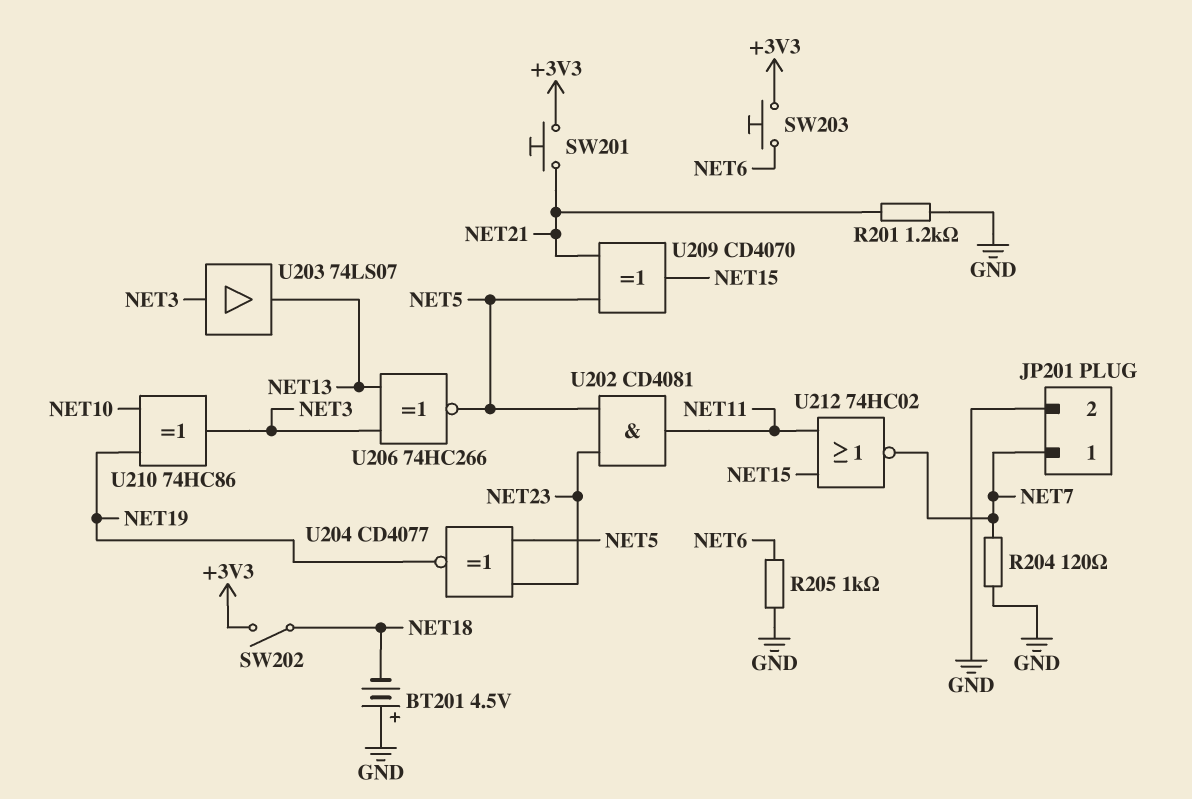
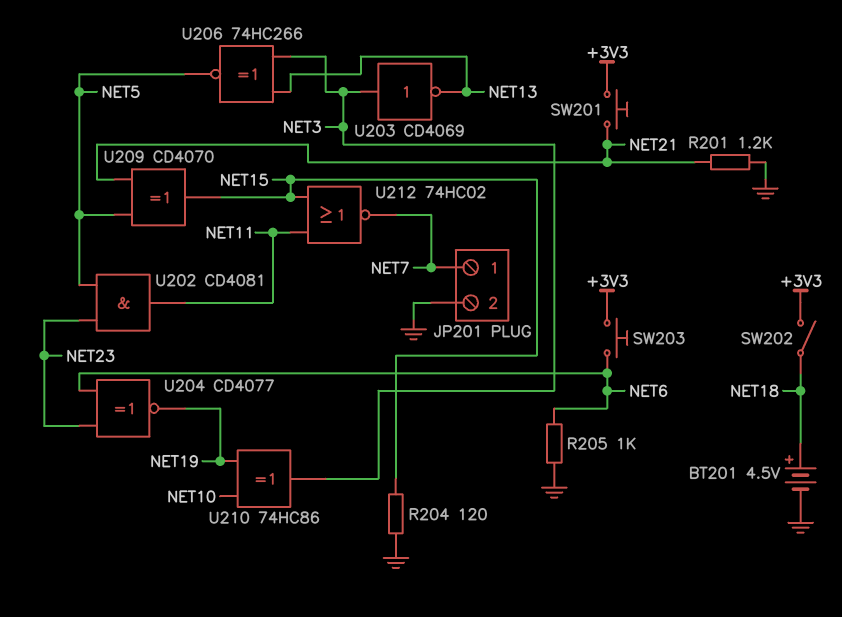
BT201: 4.5V (plus GND, minus NET18) -> 4.5V (plus NET18, minus GND)
R204: 120 (GND, NET7) -> 120 (GND, NET15)
U203: buffer 74LS07 (in NET3, out NET13) -> NOT CD4069 (in NET3, out NET13)
U204: XNOR CD4077 (in NET5, in NET23, out NET19) -> XNOR CD4077 (in NET6, in NET23, out NET19)

